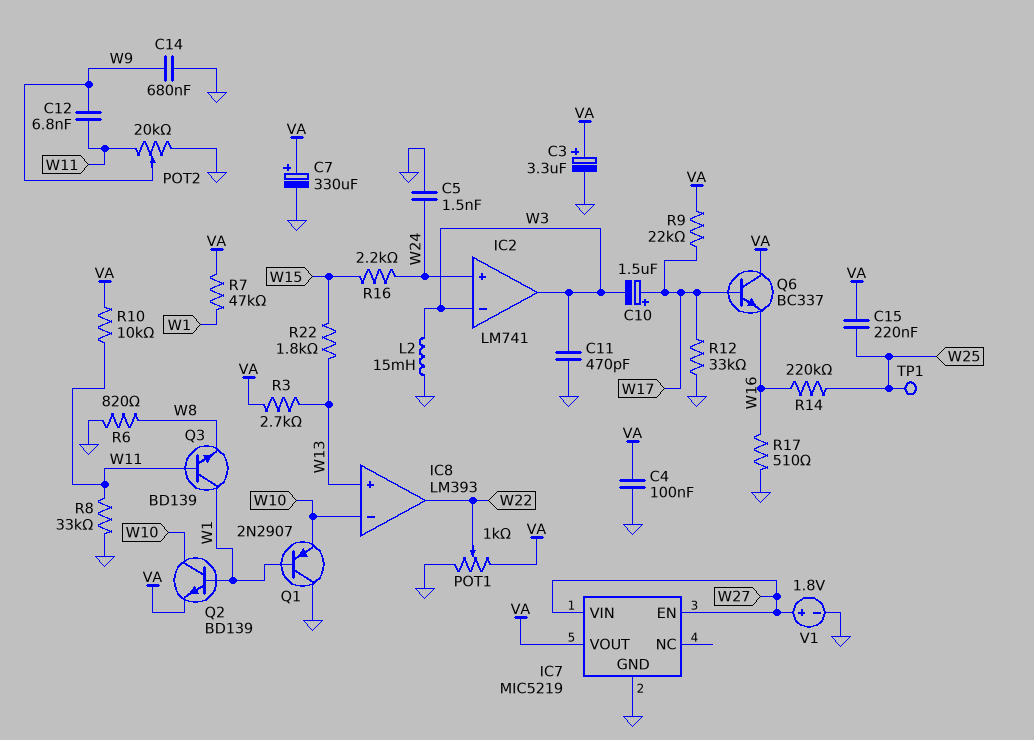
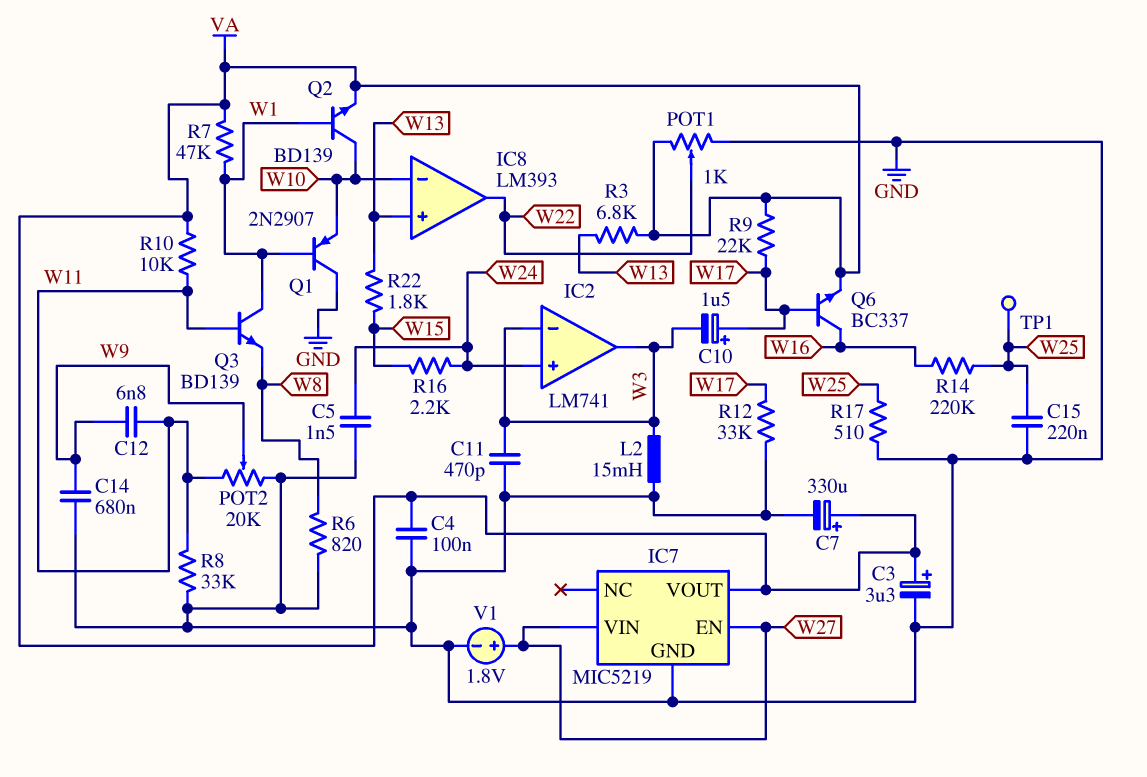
C15: 220nF (VA, W25) -> 220nF (GND, W25)
Q6: NPN BC337 (B W17, C VA, E W16) -> NPN BC337 (B W17, C W16, E VA)
R3: 2.7k (VA, W13) -> 6.8k (VA, W13)
R17: 510 (GND, W16) -> 510 (GND, W25)

